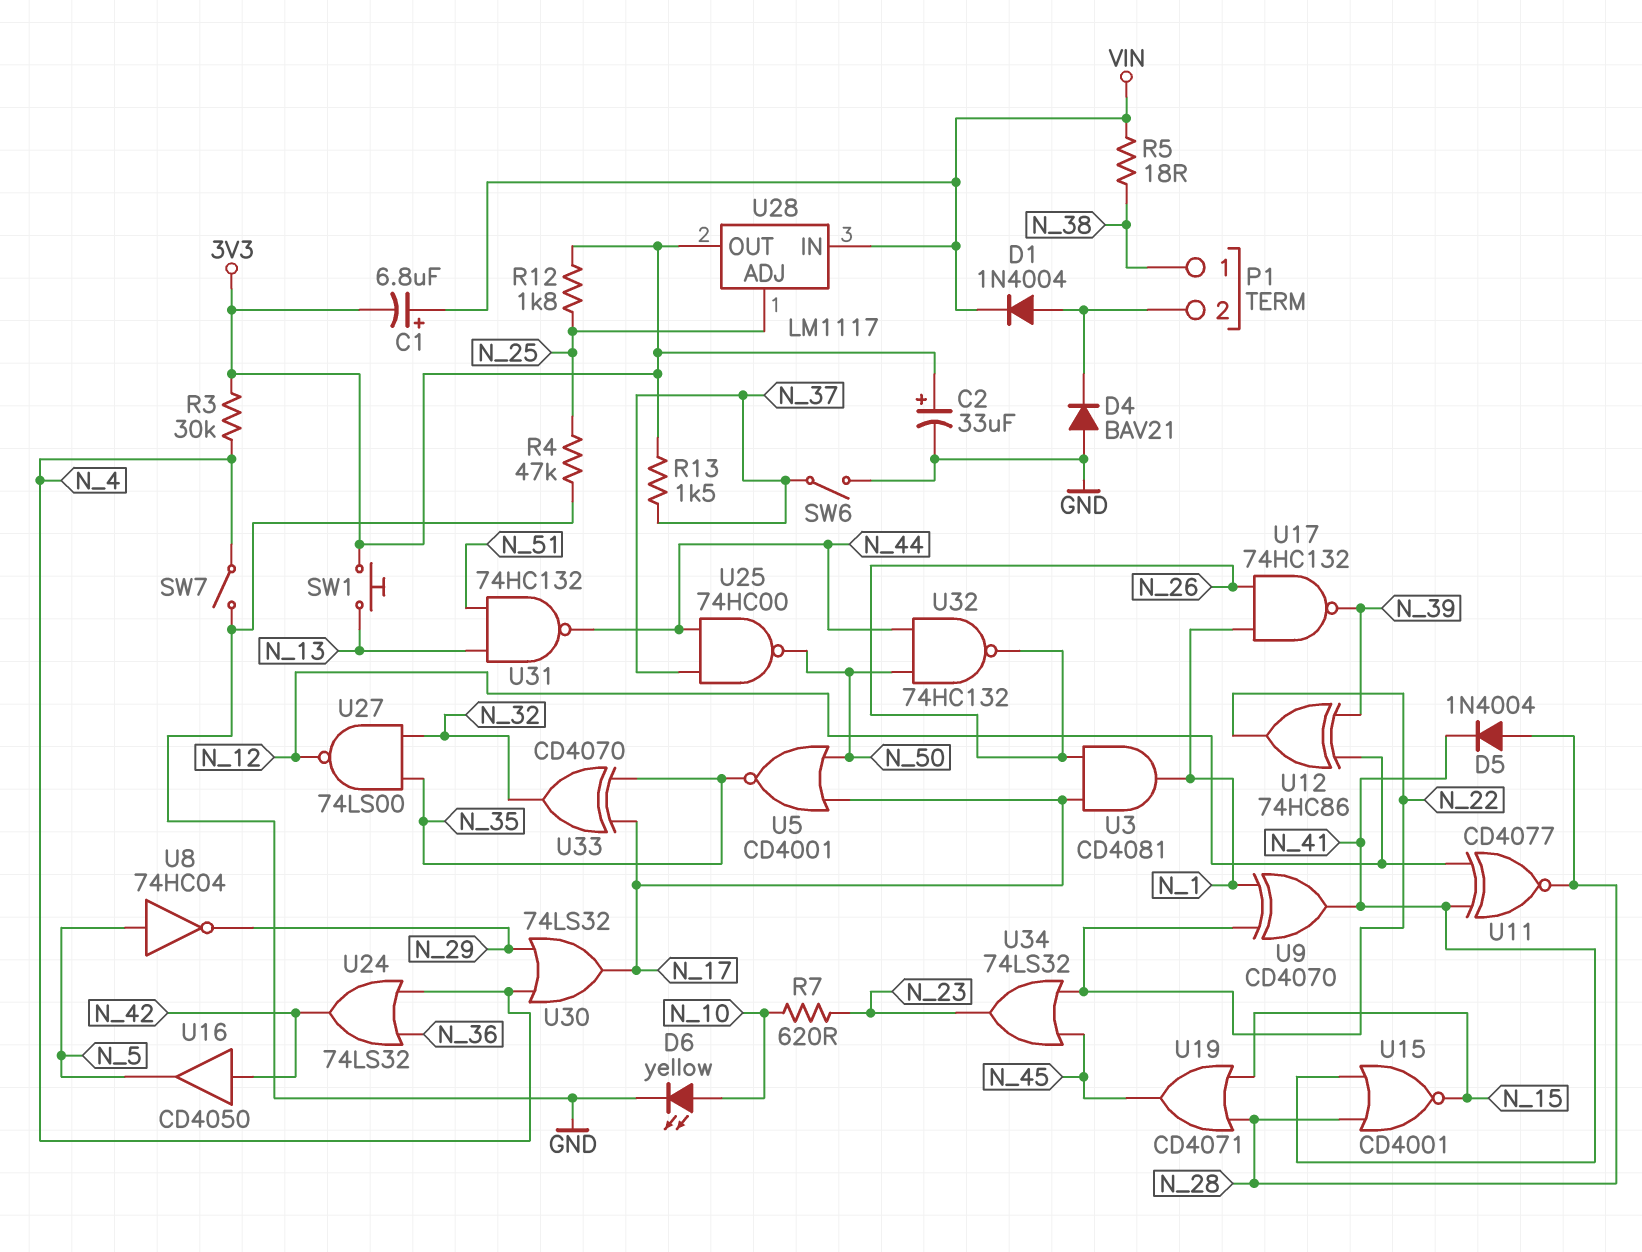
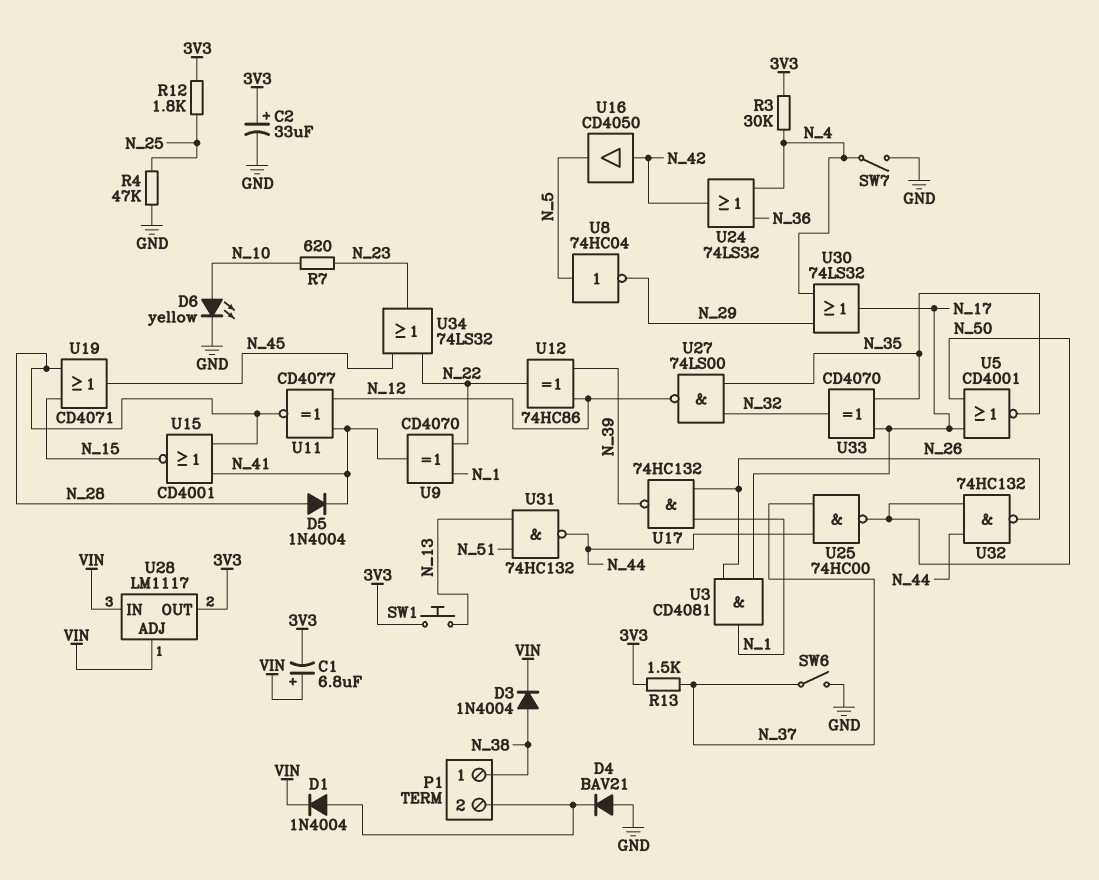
D3: none -> diode 1N4004 (A N_38, K VIN)
R5: 18 (N_38, VIN) -> none
U28 pin ADJ: N_25 -> VIN

